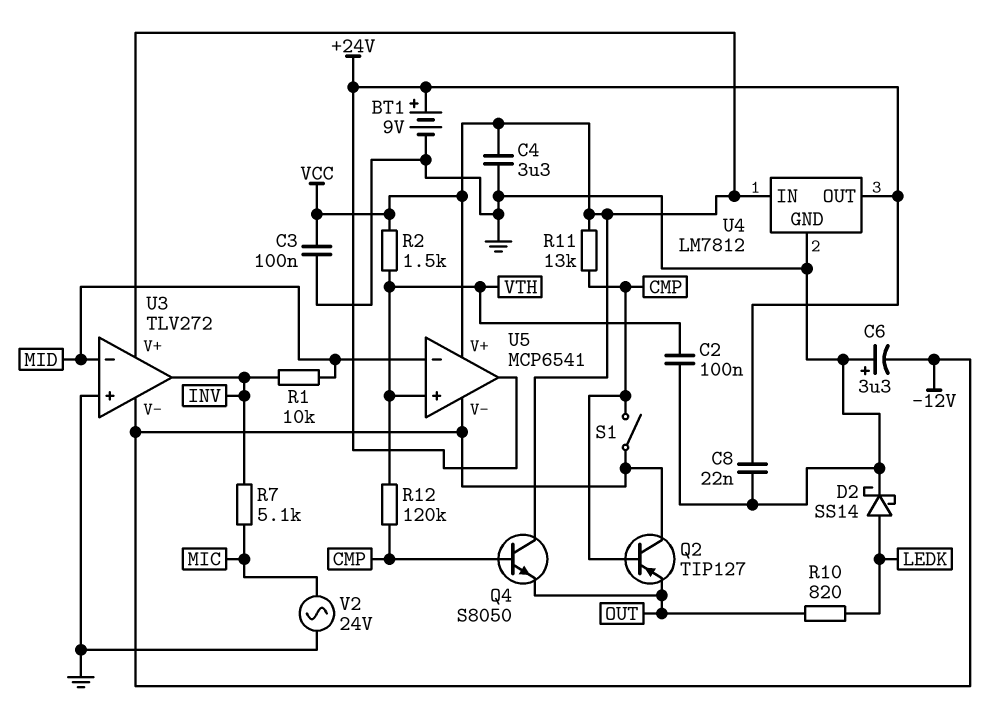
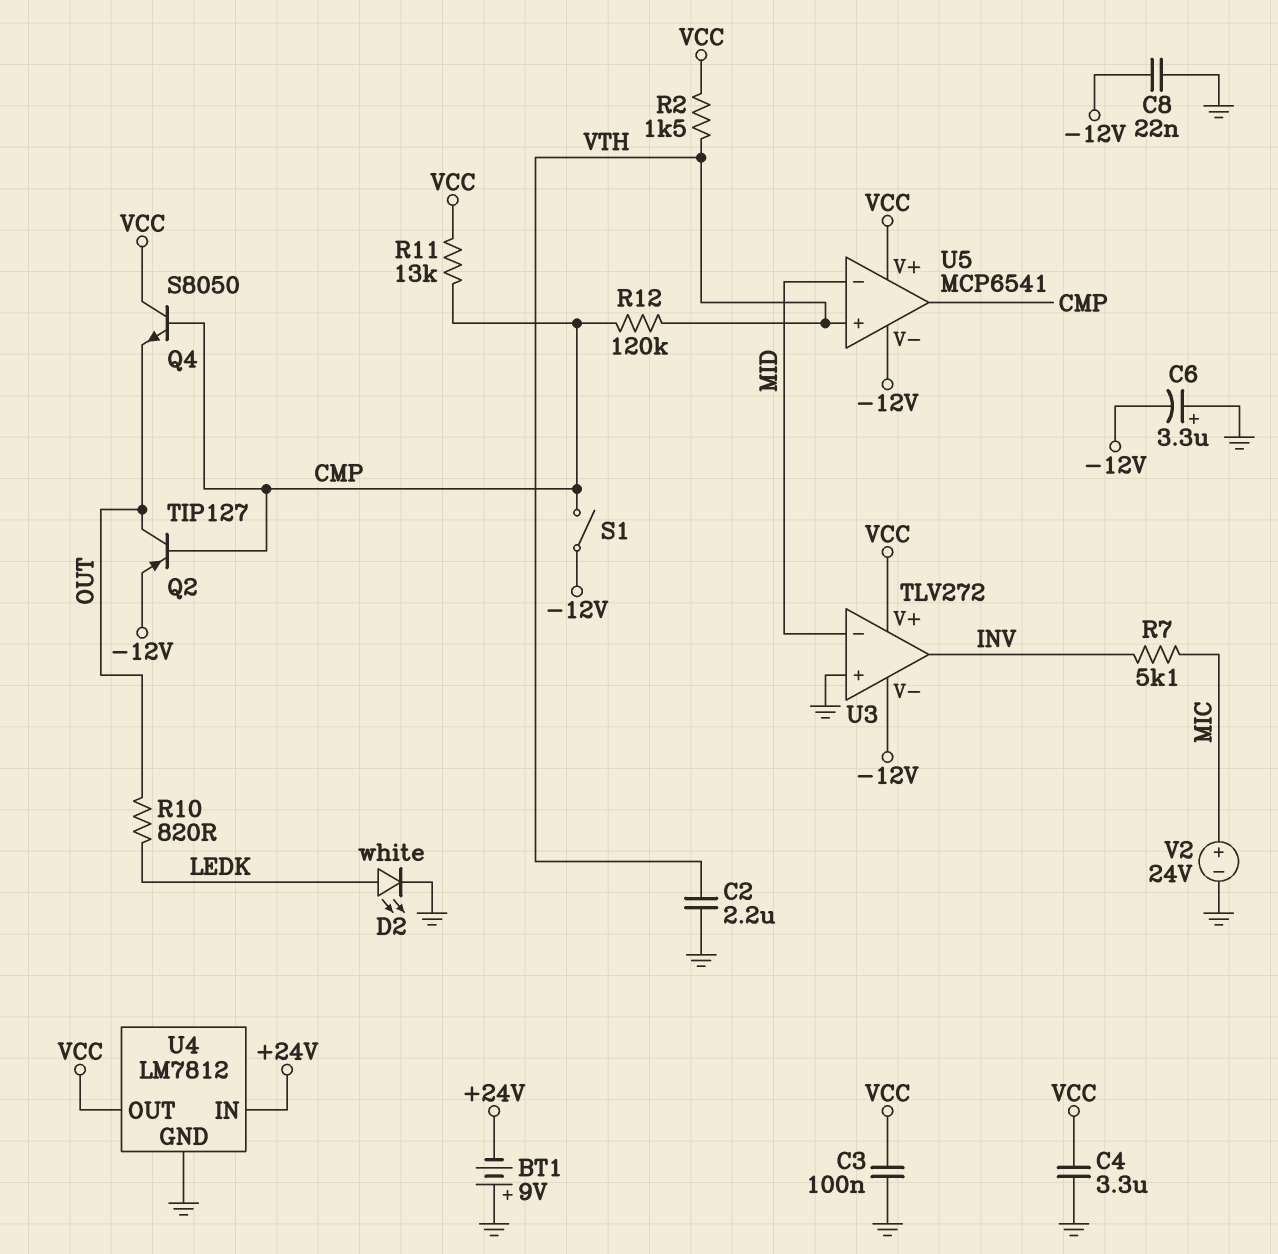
BT1: 9V (plus +24V, minus GND) -> 9V (plus GND, minus +24V)
C2: 100nF (GND, VTH) -> 2.2uF (GND, VTH)
C8: 22nF (+24V, GND) -> 22nF (-12V, GND)
D2: schottky SS14 (A LEDK, K GND) -> LED white (A LEDK, K GND)
Q2: PNP TIP127 (B CMP, C -12V, E OUT) -> PNP TIP127 (B CMP, C OUT, E -12V)
R1: 10k (INV, MID) -> none
U4 pin IN: VCC -> +24V
U4 pin OUT: +24V -> VCC
U5 pin out: +24V -> CMP
V2: AC 24V (GND, MIC) -> 24V (plus MIC, minus GND)

